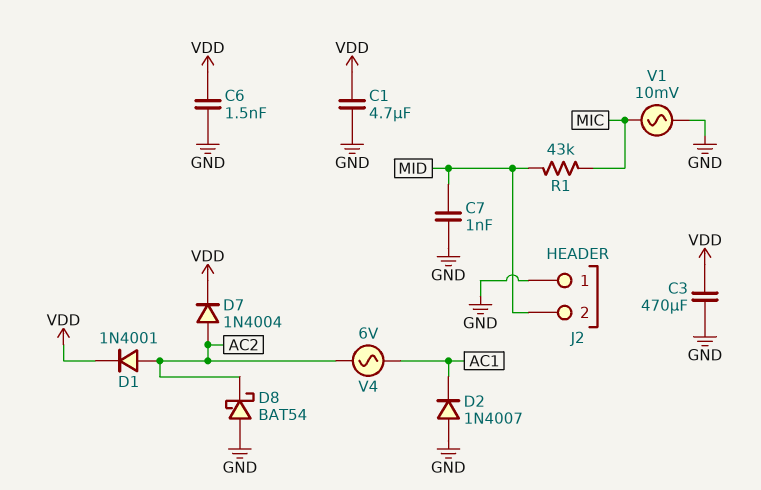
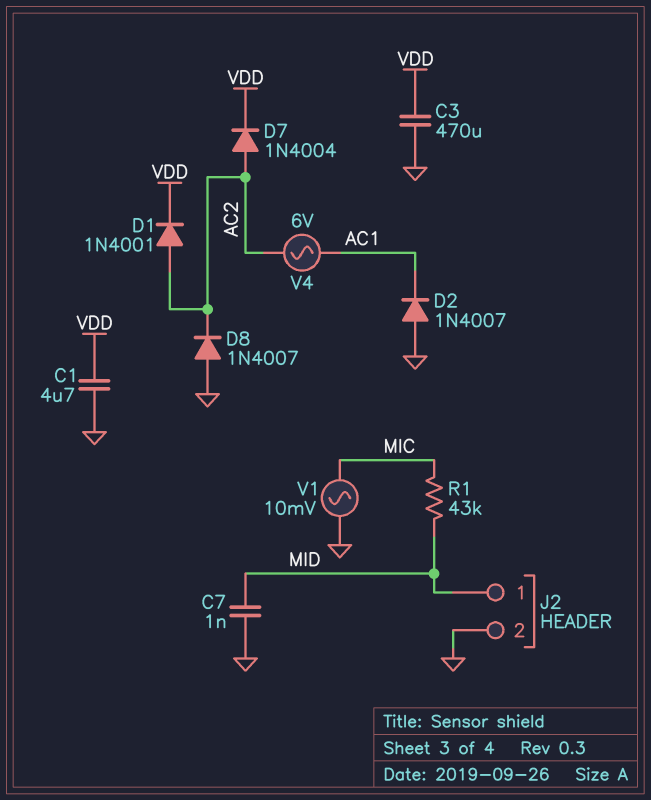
C6: 1.5nF (GND, VDD) -> none
D8: schottky BAT54 (A GND, K AC2) -> diode 1N4007 (A GND, K AC2)
J2 pin 1: GND -> MID
J2 pin 2: MID -> GND

